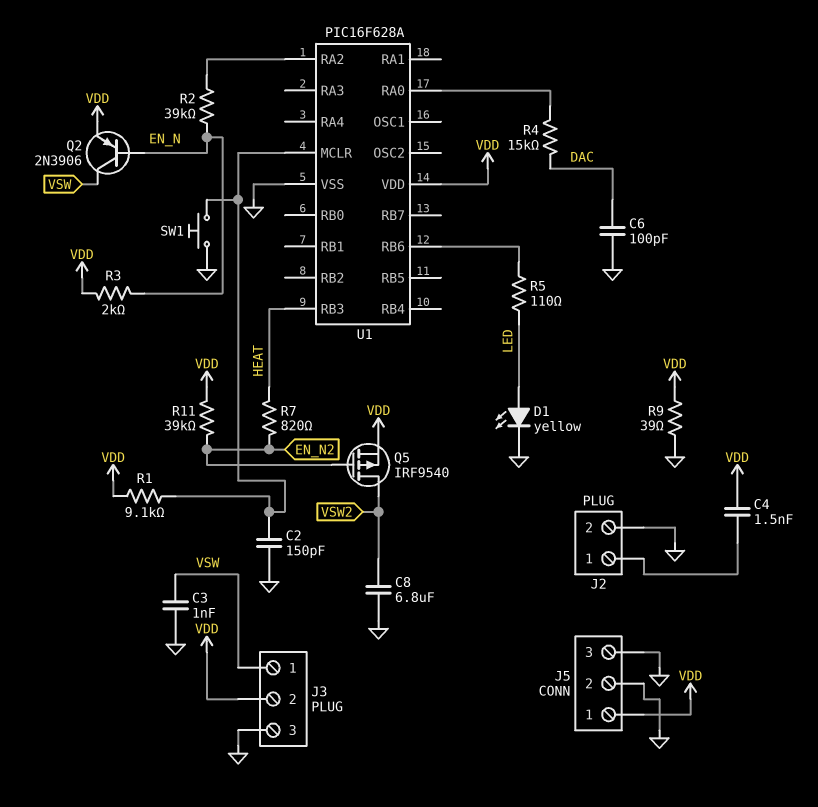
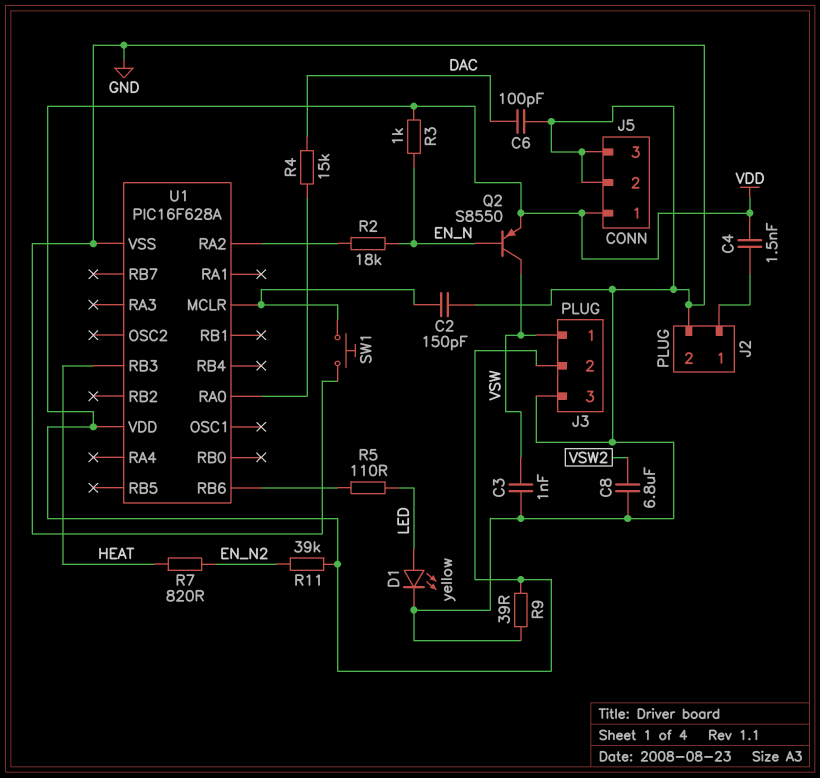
Q2: PNP 2N3906 (B EN_N, C VSW, E VDD) -> PNP S8550 (B EN_N, C VSW, E VDD)
Q5: PMOS IRF9540 (G EN_N2, D VSW2, S VDD) -> none
R1: 9.1k (U1/MCLR, VDD) -> none
R2: 39k (EN_N, U1/RA2) -> 18k (EN_N, U1/RA2)
R3: 2k (EN_N, VDD) -> 1k (EN_N, VDD)

